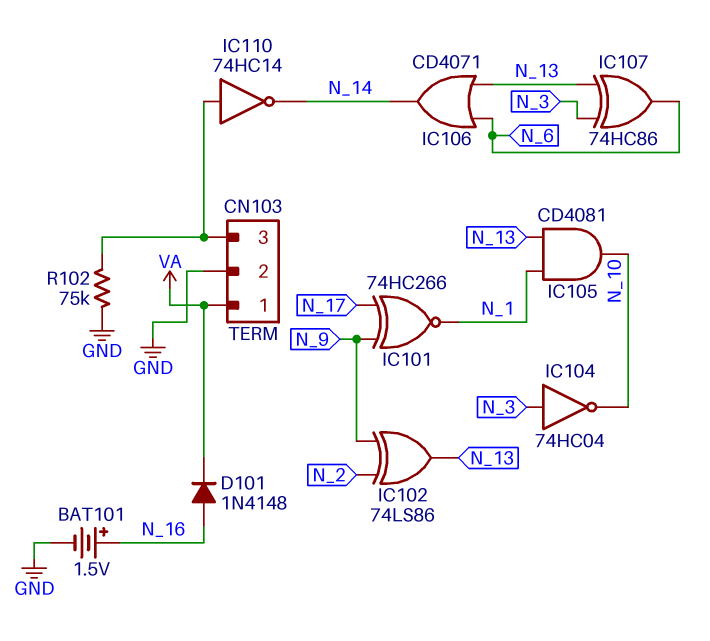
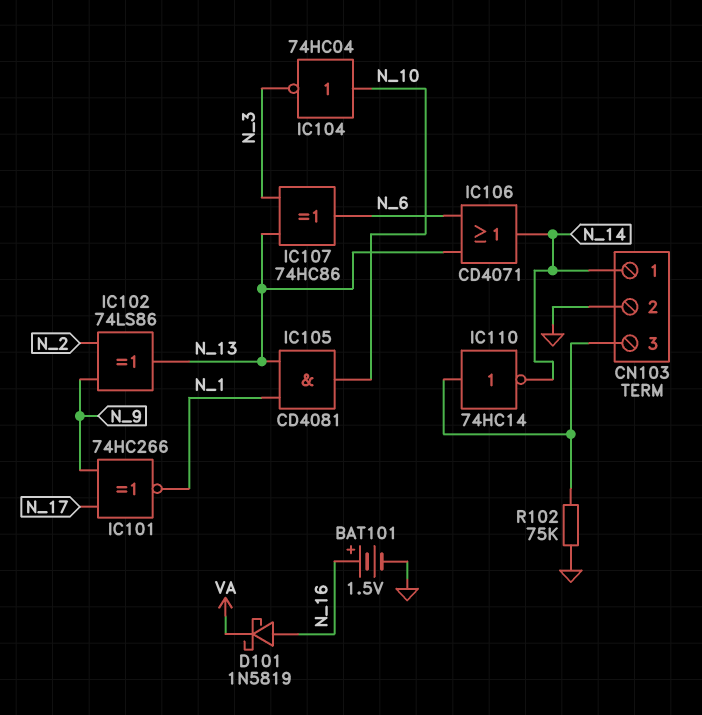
CN103 pin 1: VA -> N_14
D101: diode 1N4148 (A N_16, K VA) -> schottky 1N5819 (A N_16, K VA)
IC104: NOT 74HC04 (in N_3, out N_10) -> NOT 74HC04 (in N_10, out N_3)

